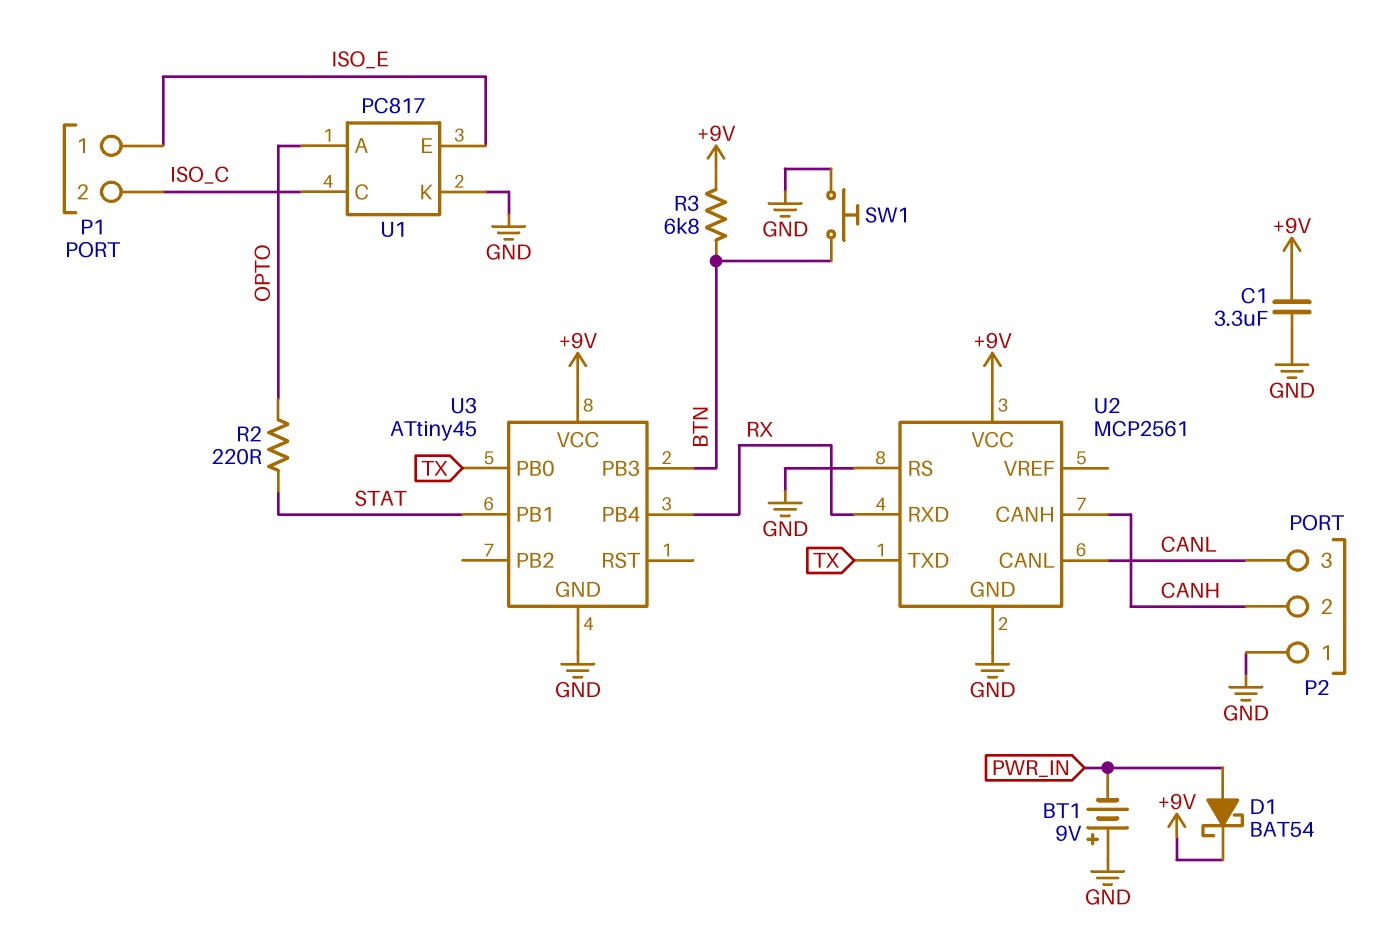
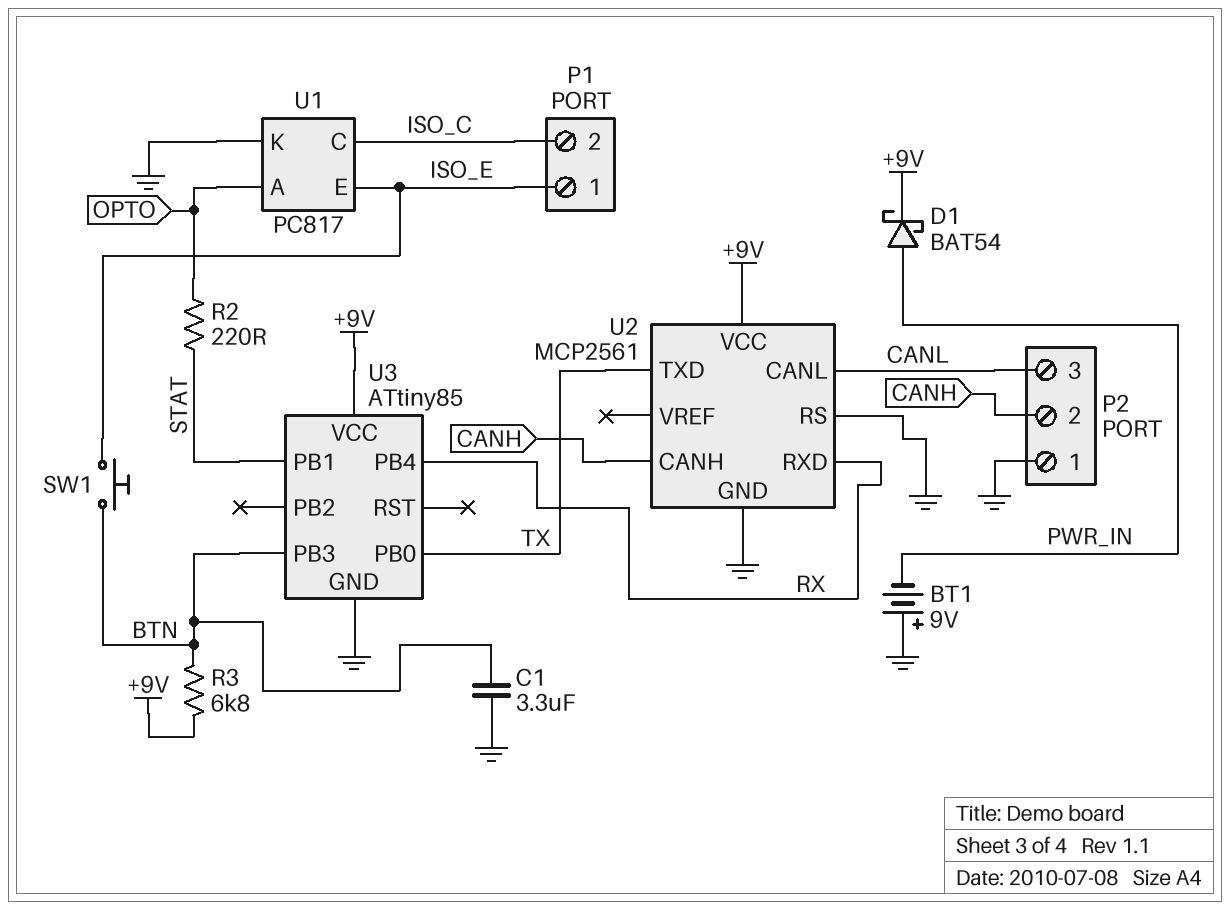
C1: 3.3uF (+9V, GND) -> 3.3uF (BTN, GND)
SW1: button (BTN, GND) -> button (BTN, ISO_E)
U3: ATtiny45 -> ATtiny85

